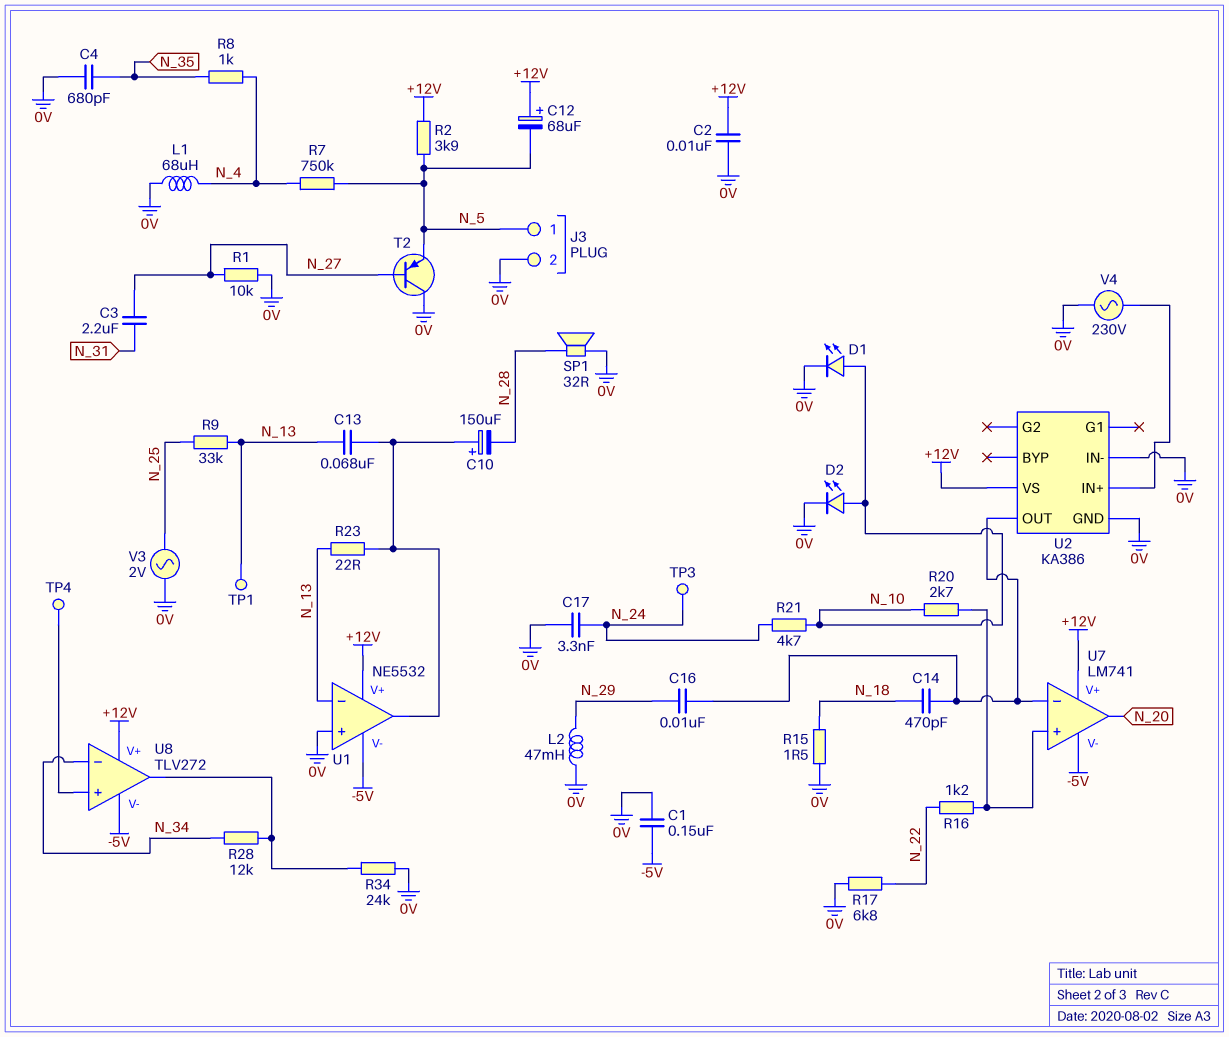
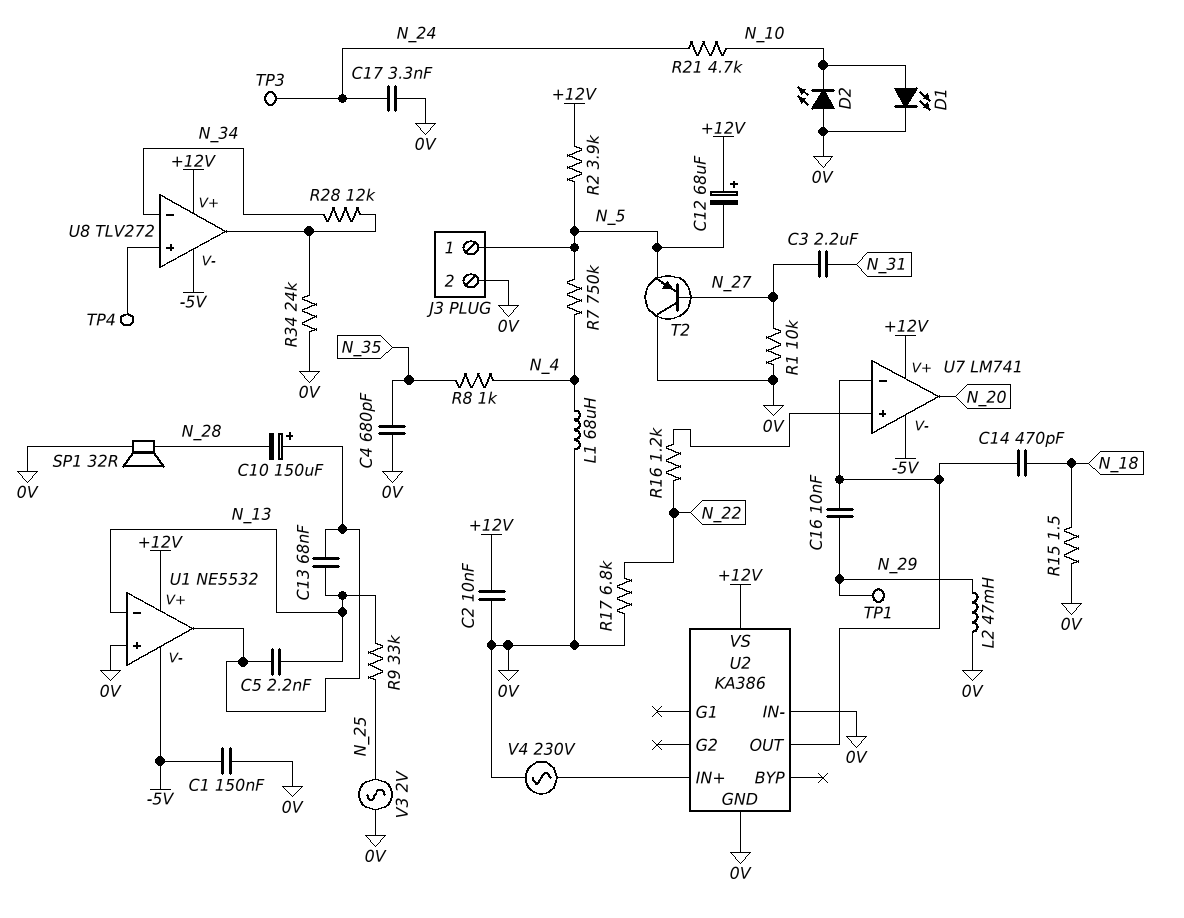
C5: none -> 2.2nF (N_13, U1/out)
D2: LED (A N_10, K 0V) -> LED (A 0V, K N_10)
R20: 2.7k (N_10, U7/in+) -> none
R23: 22 (N_13, U1/out) -> none
TP1: test point (N_13) -> test point (N_29)

